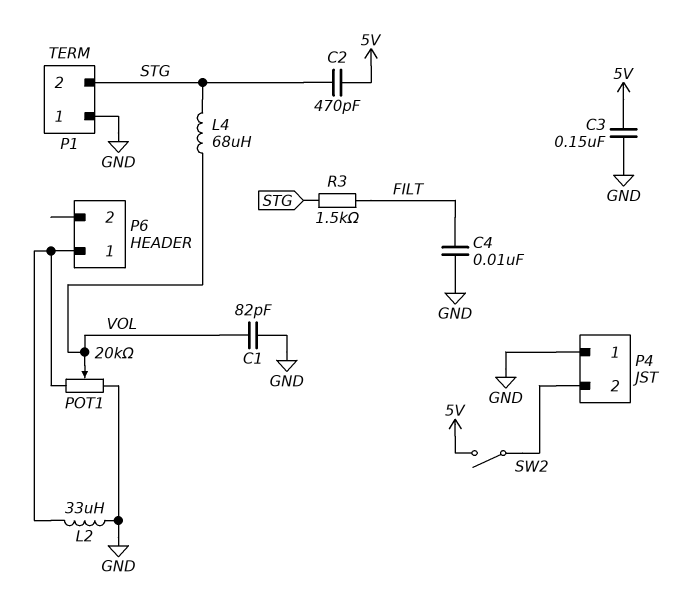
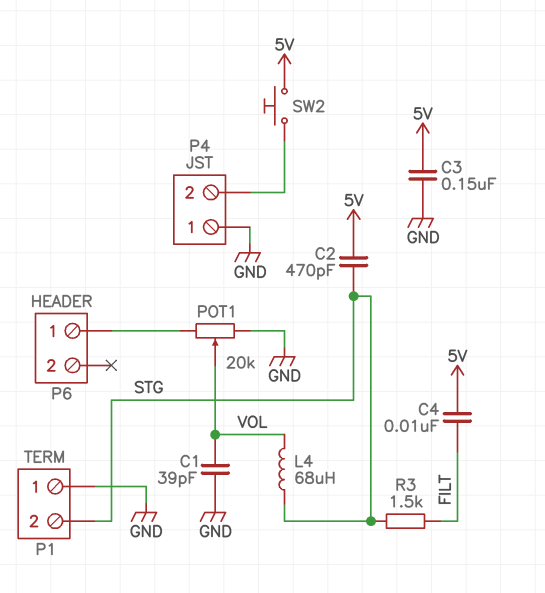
C1: 82pF (GND, VOL) -> 39pF (GND, VOL)
C4: 10nF (FILT, GND) -> 10nF (5V, FILT)
L2: 33uH (GND, P6/1) -> none
SW2: switch (5V, P4/2) -> button (5V, P4/2)

